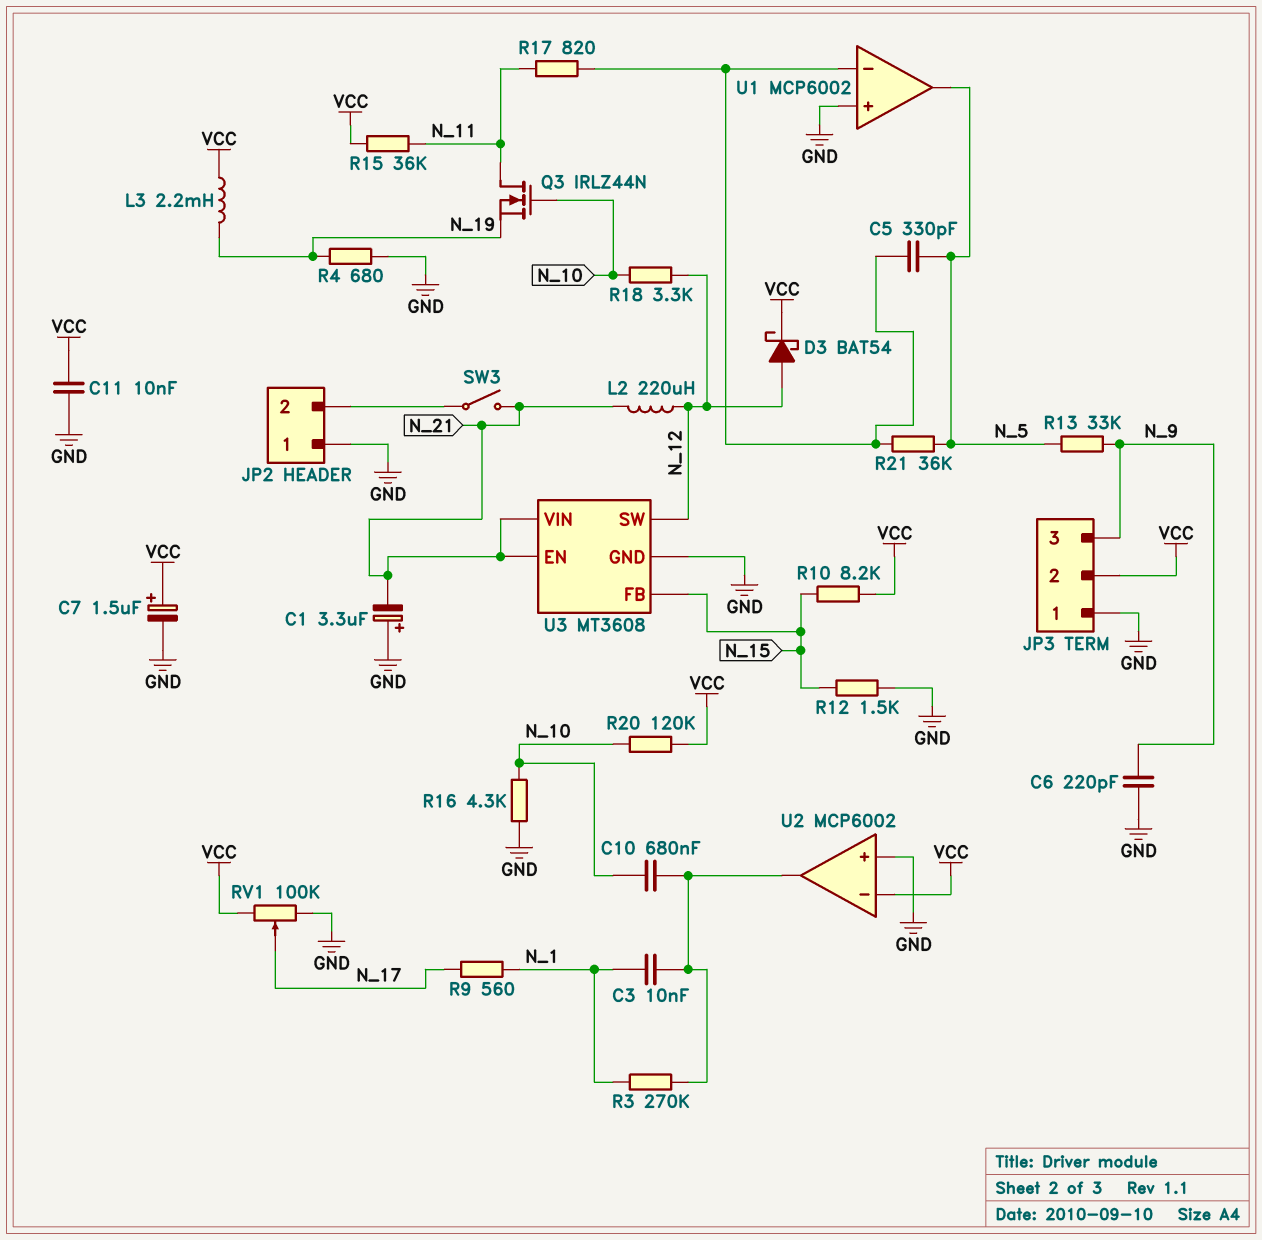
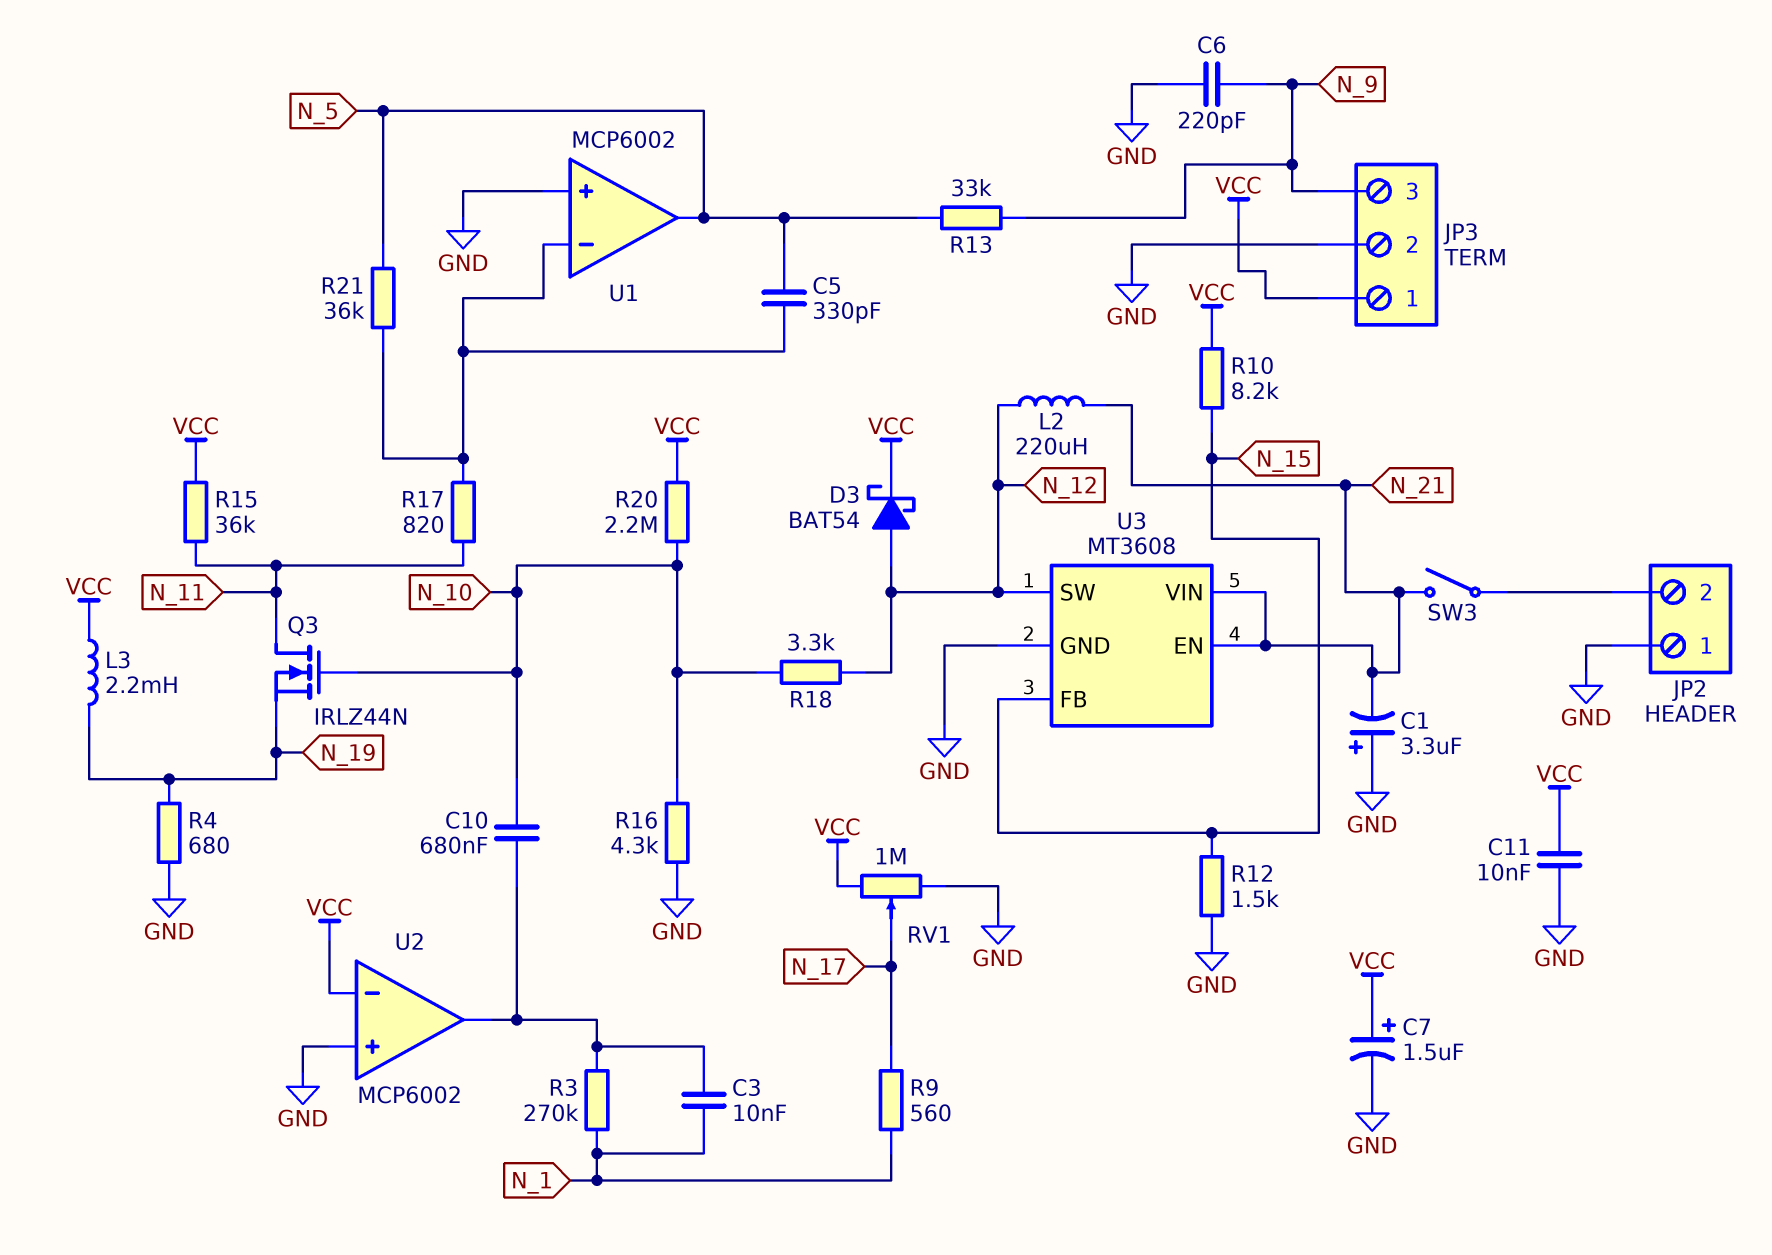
JP3 pin 1: GND -> VCC
JP3 pin 2: VCC -> GND
R20: 120k (N_10, VCC) -> 2.2M (N_10, VCC)
RV1: 100k (GND, VCC, wiper N_17) -> 1M (GND, VCC, wiper N_17)

